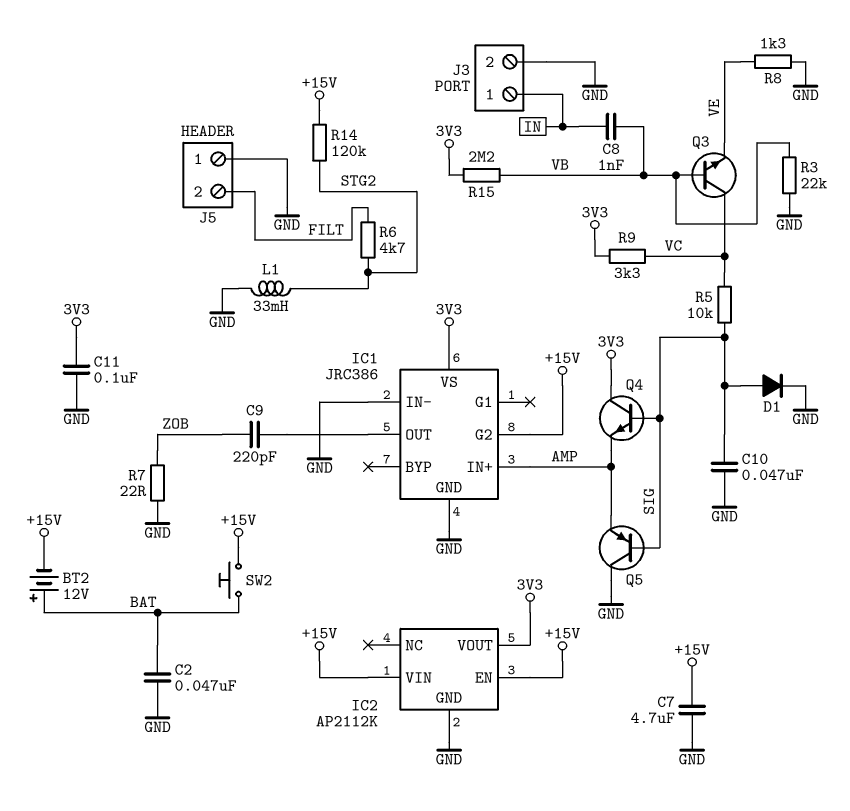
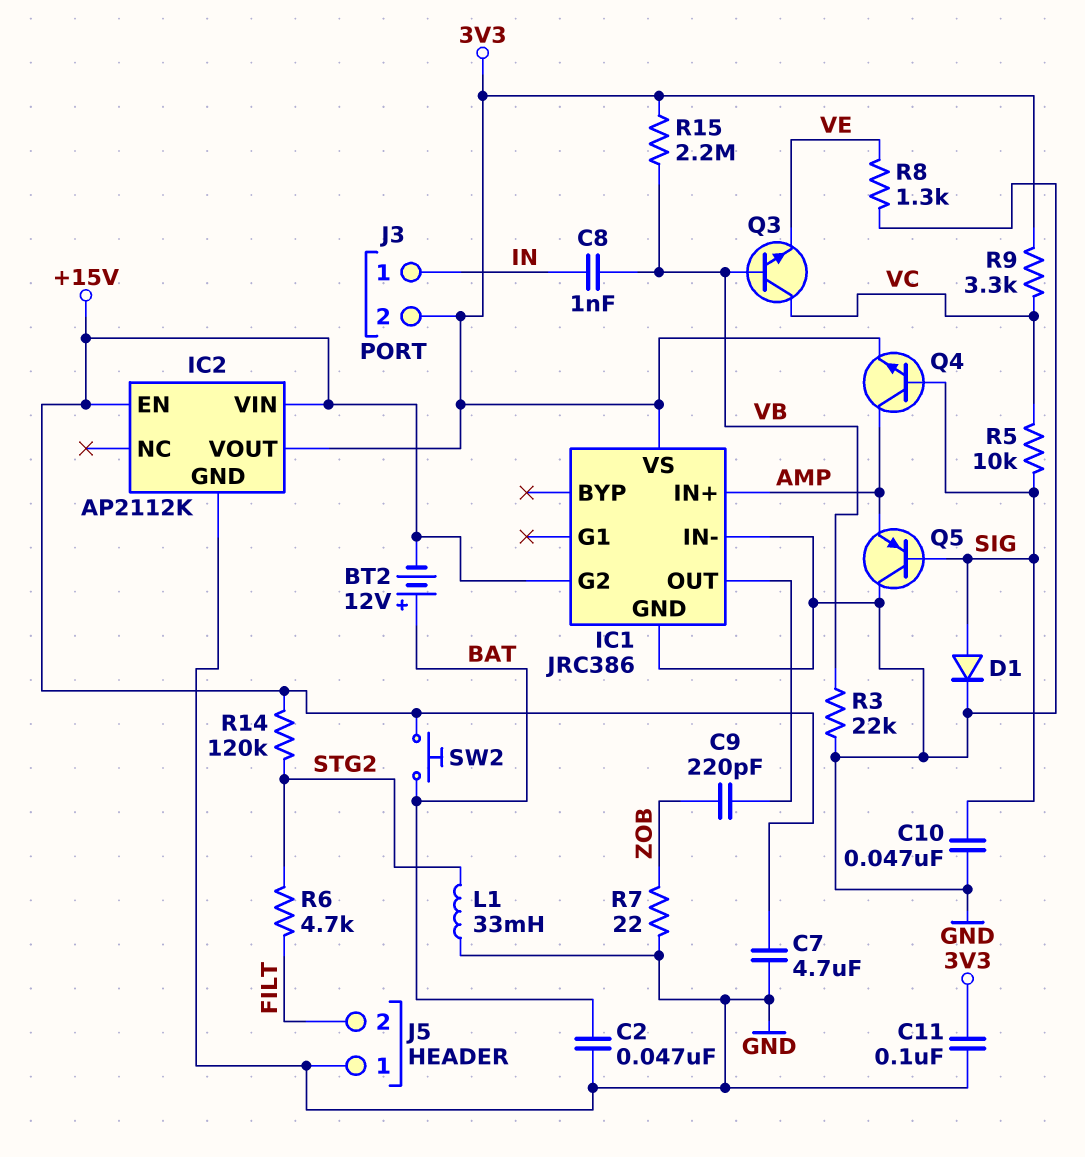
J3 pin 2: GND -> 3V3
Q4: NPN (B SIG, C 3V3, E AMP) -> NPN (B SIG, C AMP, E 3V3)

